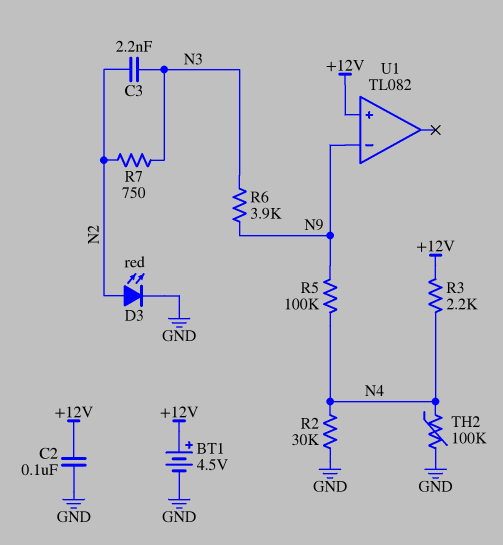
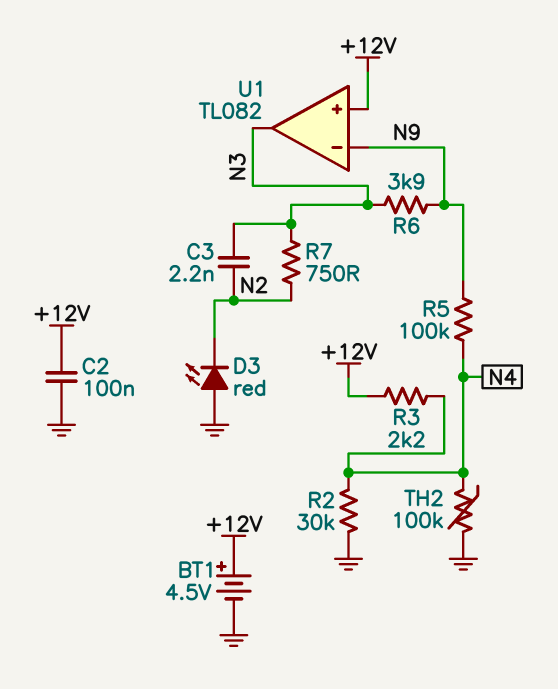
D3: LED red (A N2, K GND) -> LED red (A GND, K N2)
U1 pin out: none -> N3

